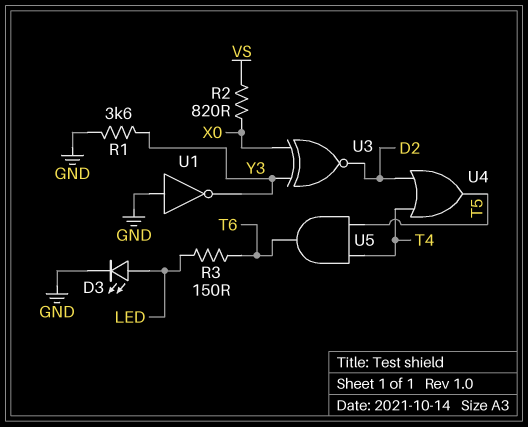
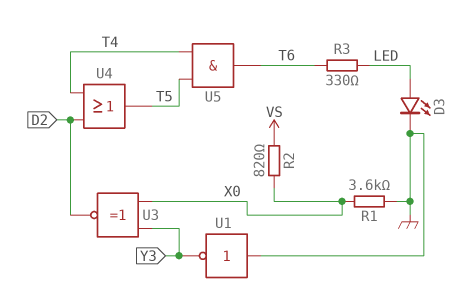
R1: 3.6k (GND, Y3) -> 3.6k (GND, X0)
R3: 150 (LED, T6) -> 330 (LED, T6)

